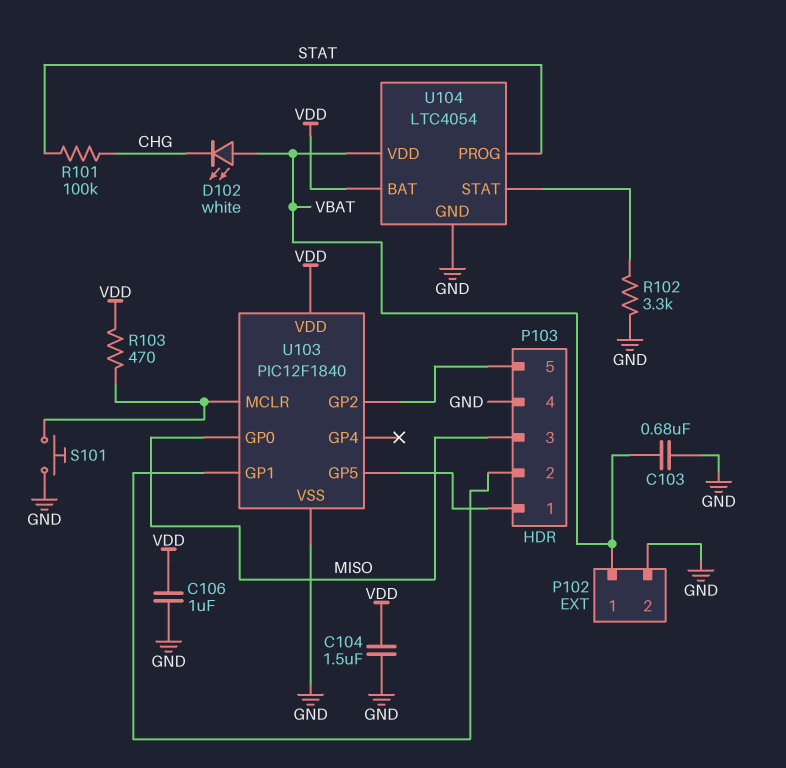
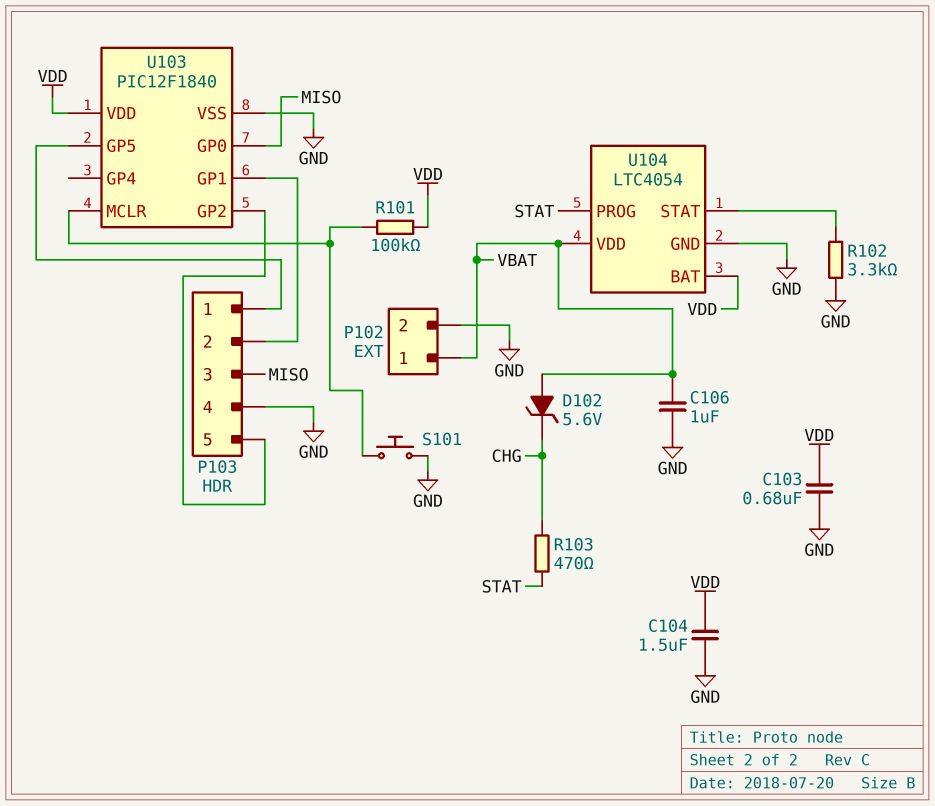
C103: 680nF (GND, VBAT) -> 680nF (GND, VDD)
C106: 1uF (GND, VDD) -> 1uF (GND, VBAT)
D102: LED white (A VBAT, K CHG) -> zener 5.6V (A VBAT, K CHG)
R101: 100k (CHG, STAT) -> 100k (U103/MCLR, VDD)
R103: 470 (U103/MCLR, VDD) -> 470 (CHG, STAT)

